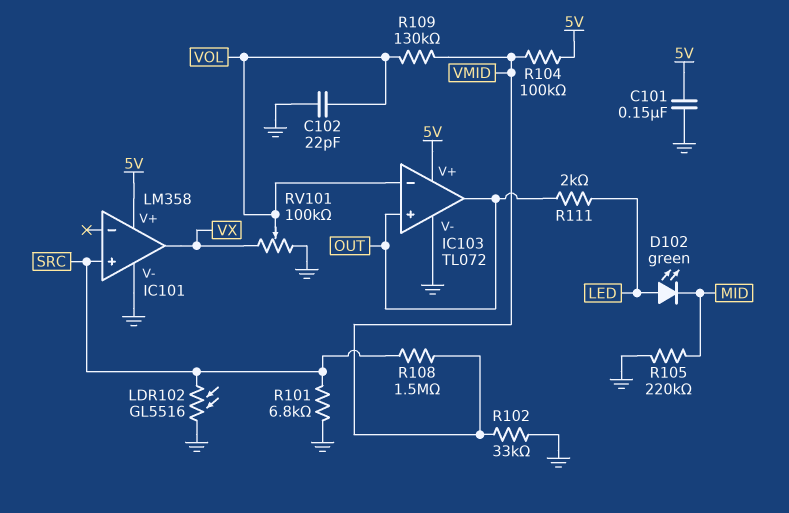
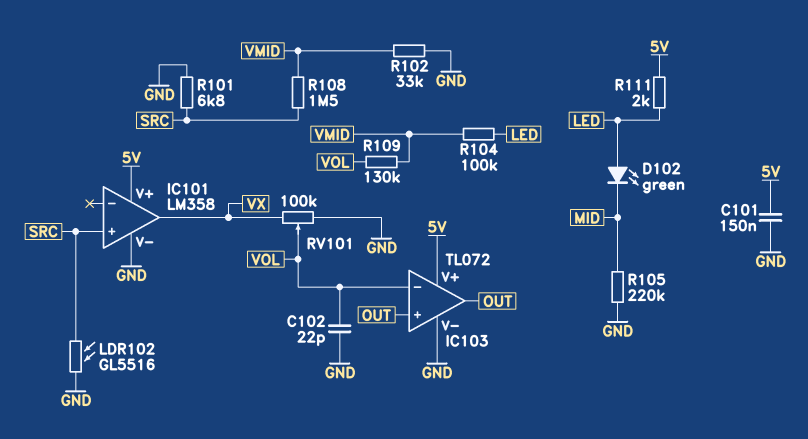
R104: 100k (5V, VMID) -> 100k (LED, VMID)
R111: 2k (LED, OUT) -> 2k (5V, LED)

